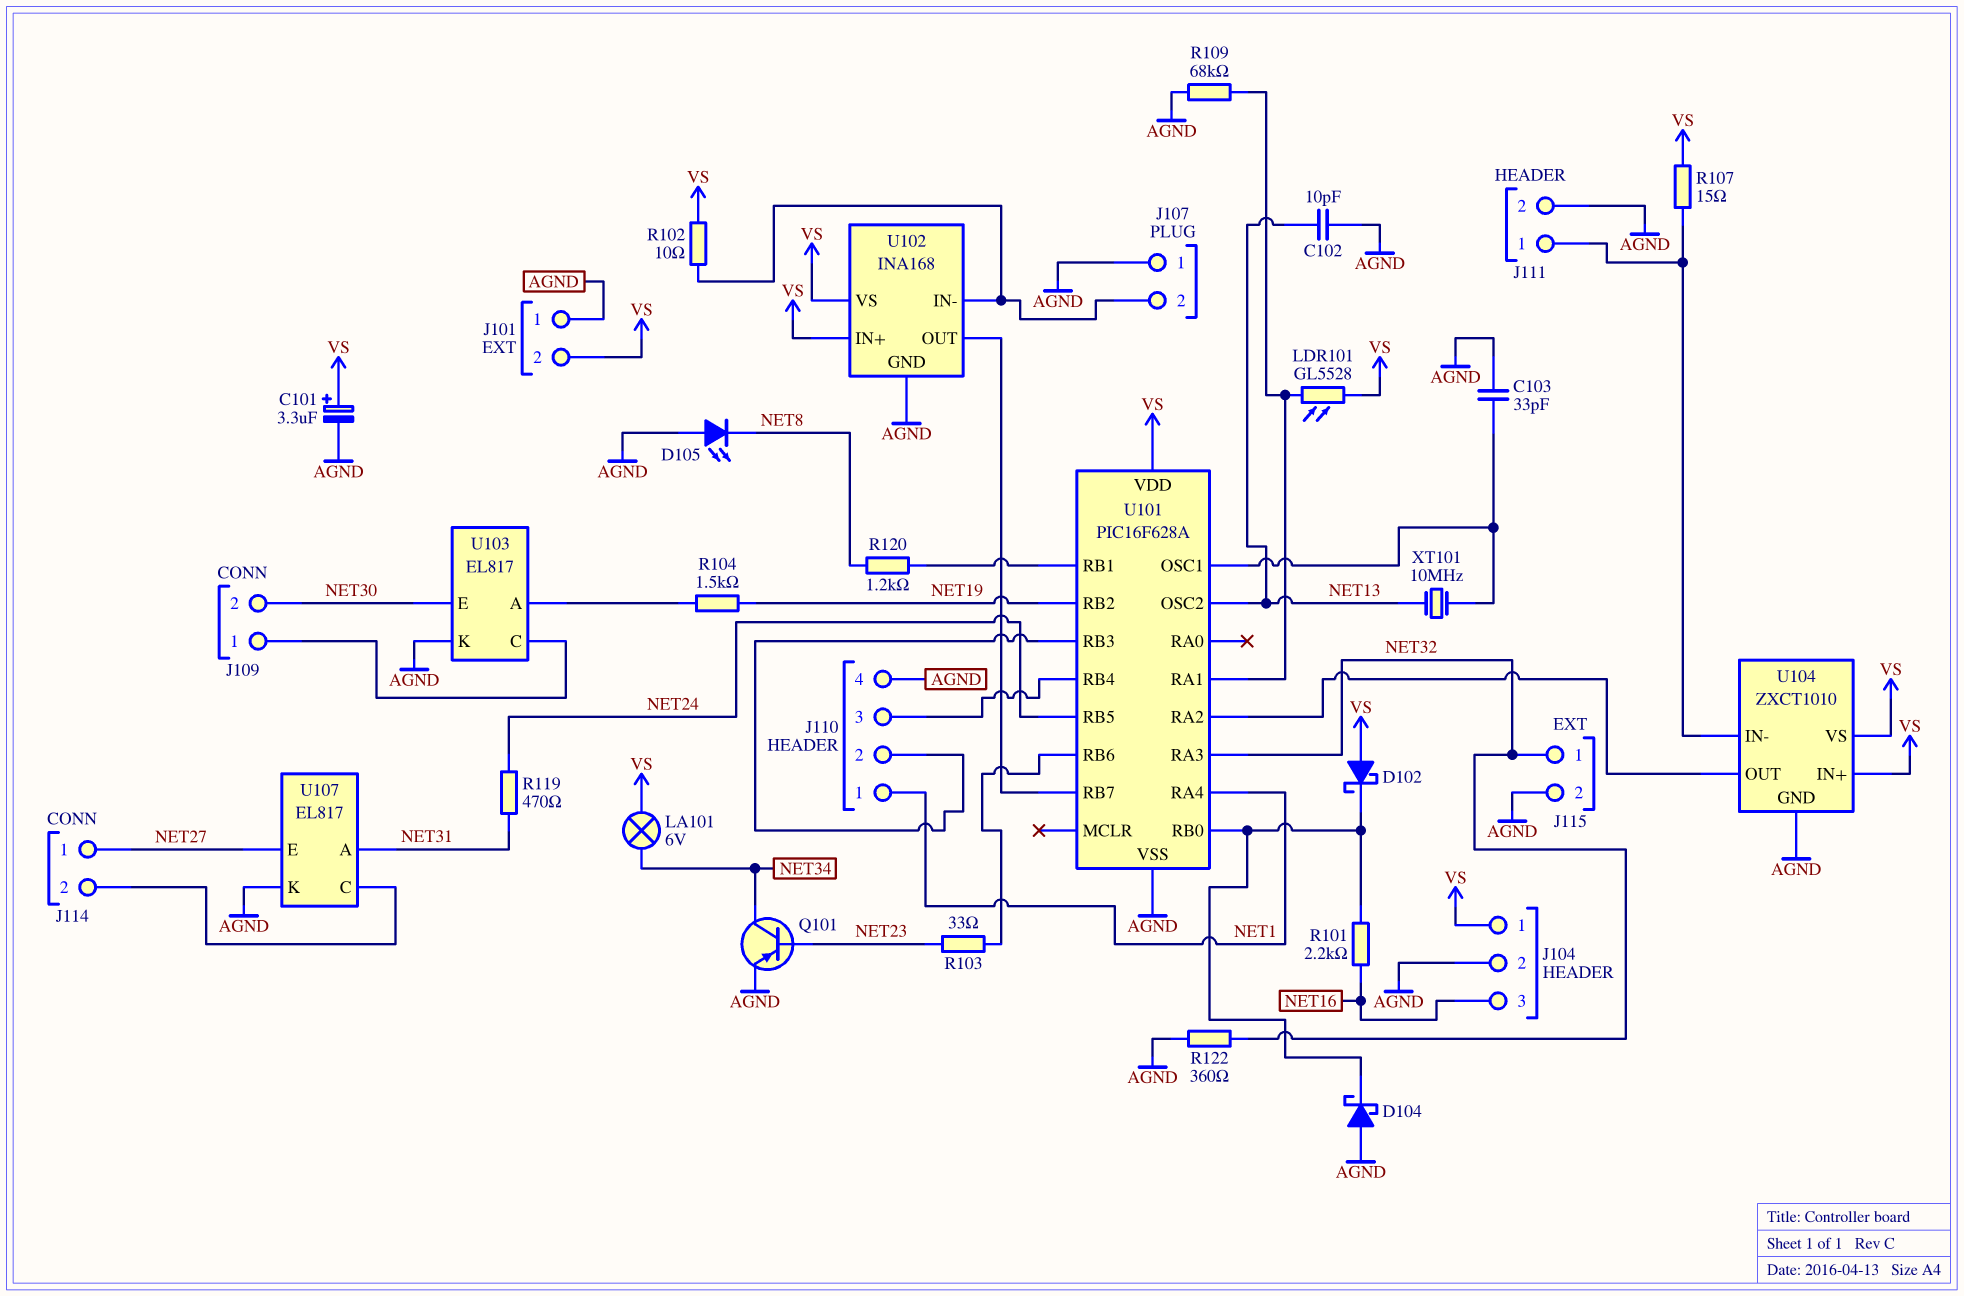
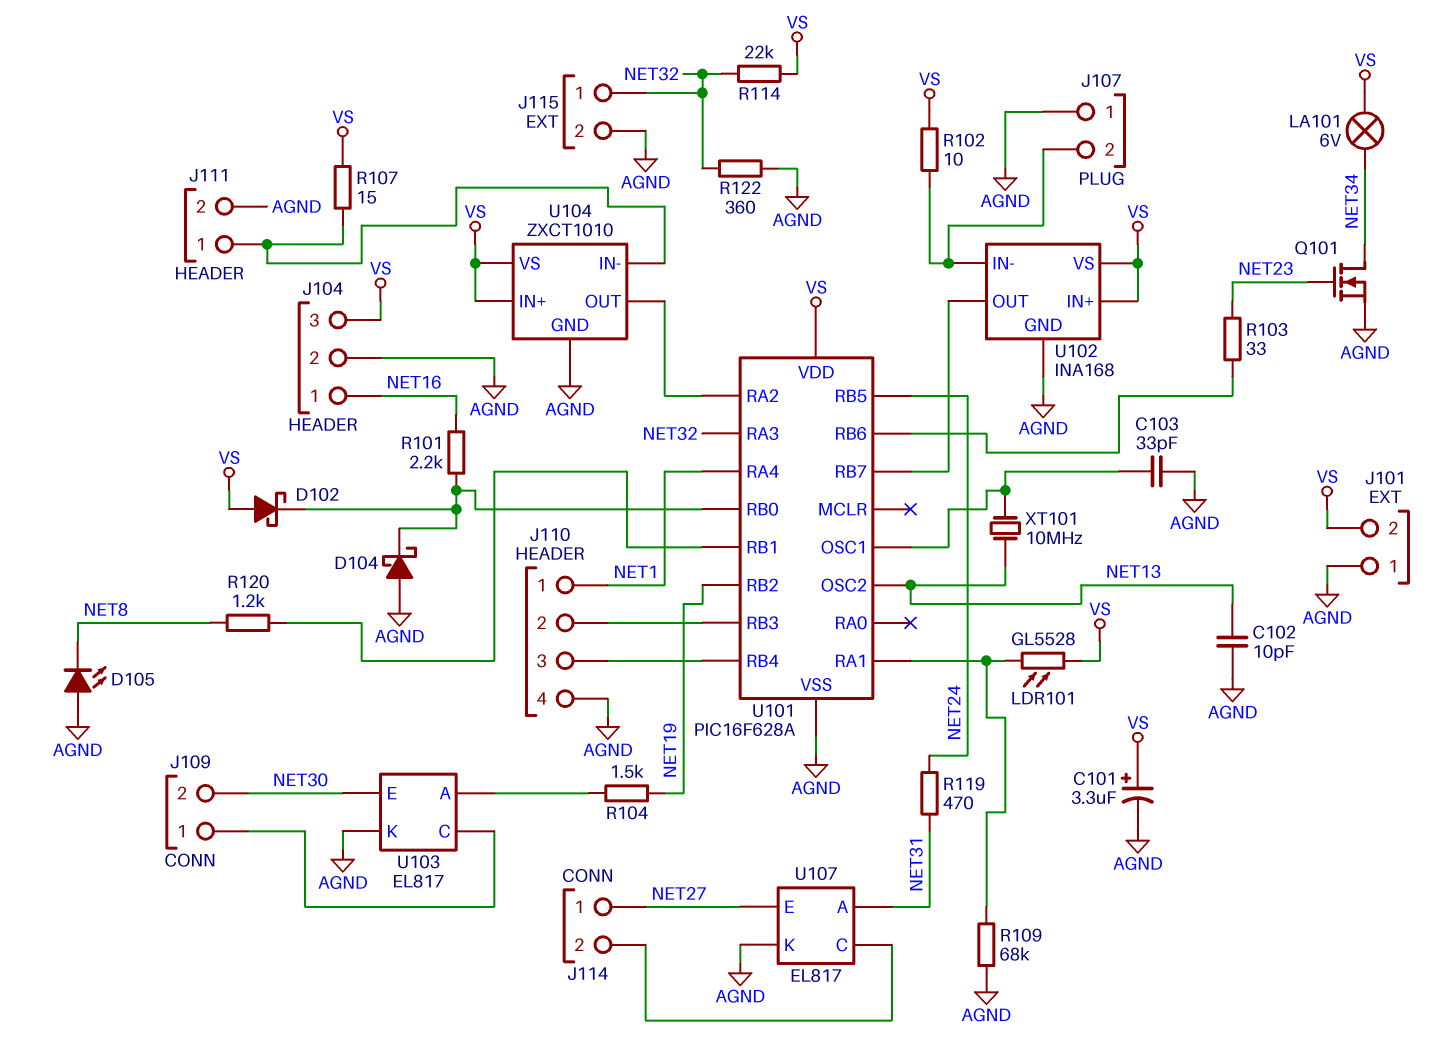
J104 pin 1: VS -> NET16
J104 pin 3: NET16 -> VS
Q101: PNP (B NET23, C NET34, E AGND) -> NMOS (G NET23, D NET34, S AGND)
R114: none -> 22k (NET32, VS)

